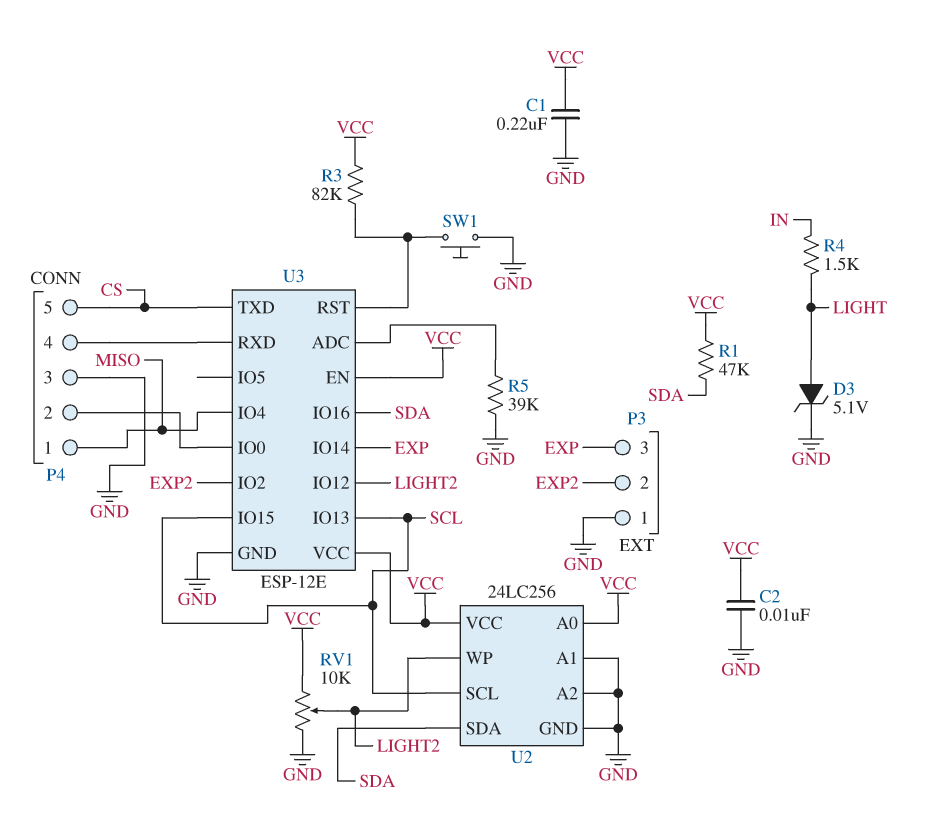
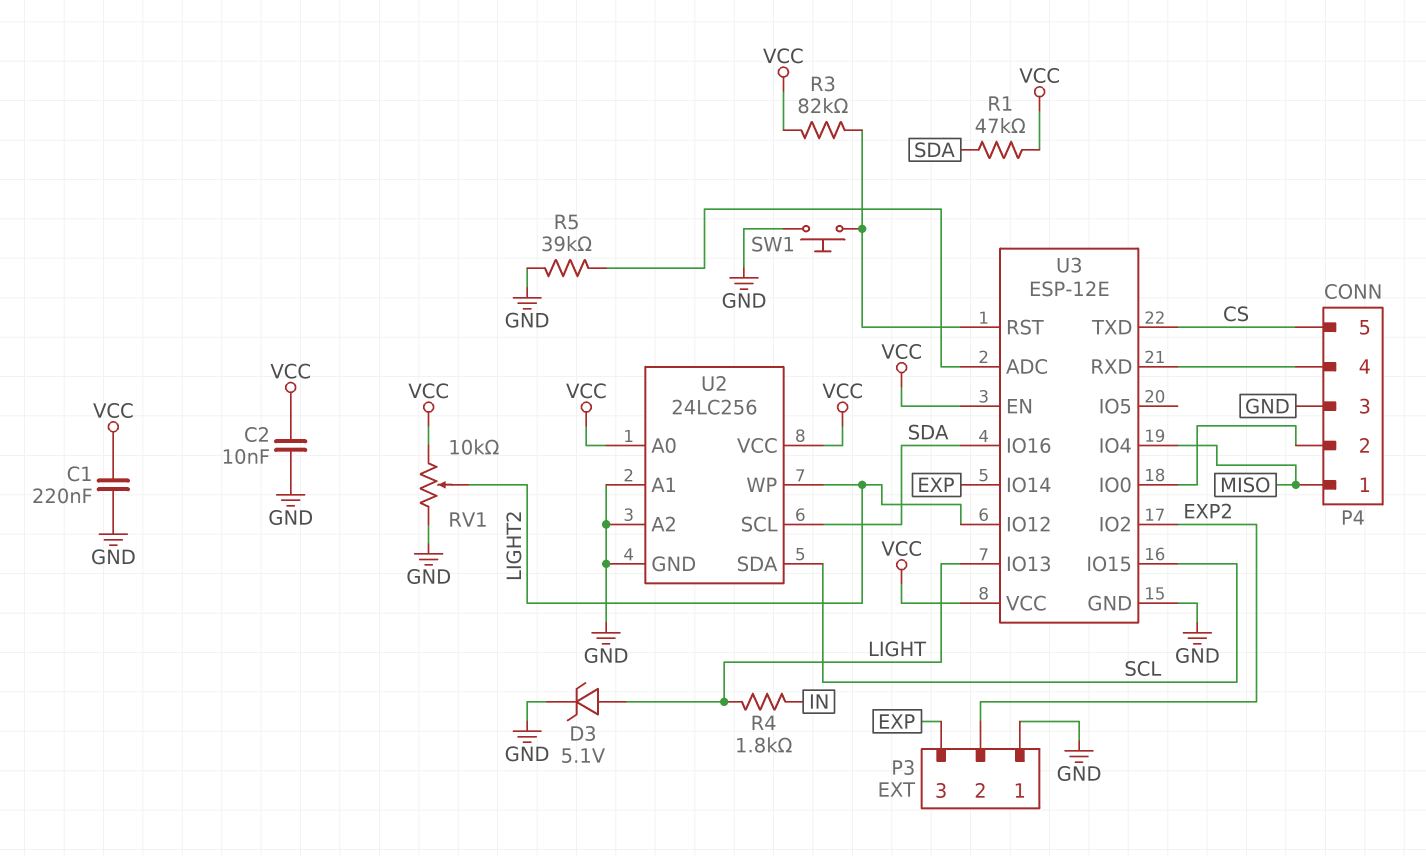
R4: 1.5k (IN, LIGHT) -> 1.8k (IN, LIGHT)
U2 pin SCL: SCL -> SDA
U2 pin SDA: SDA -> SCL
U3 pin IO13: SCL -> LIGHT

